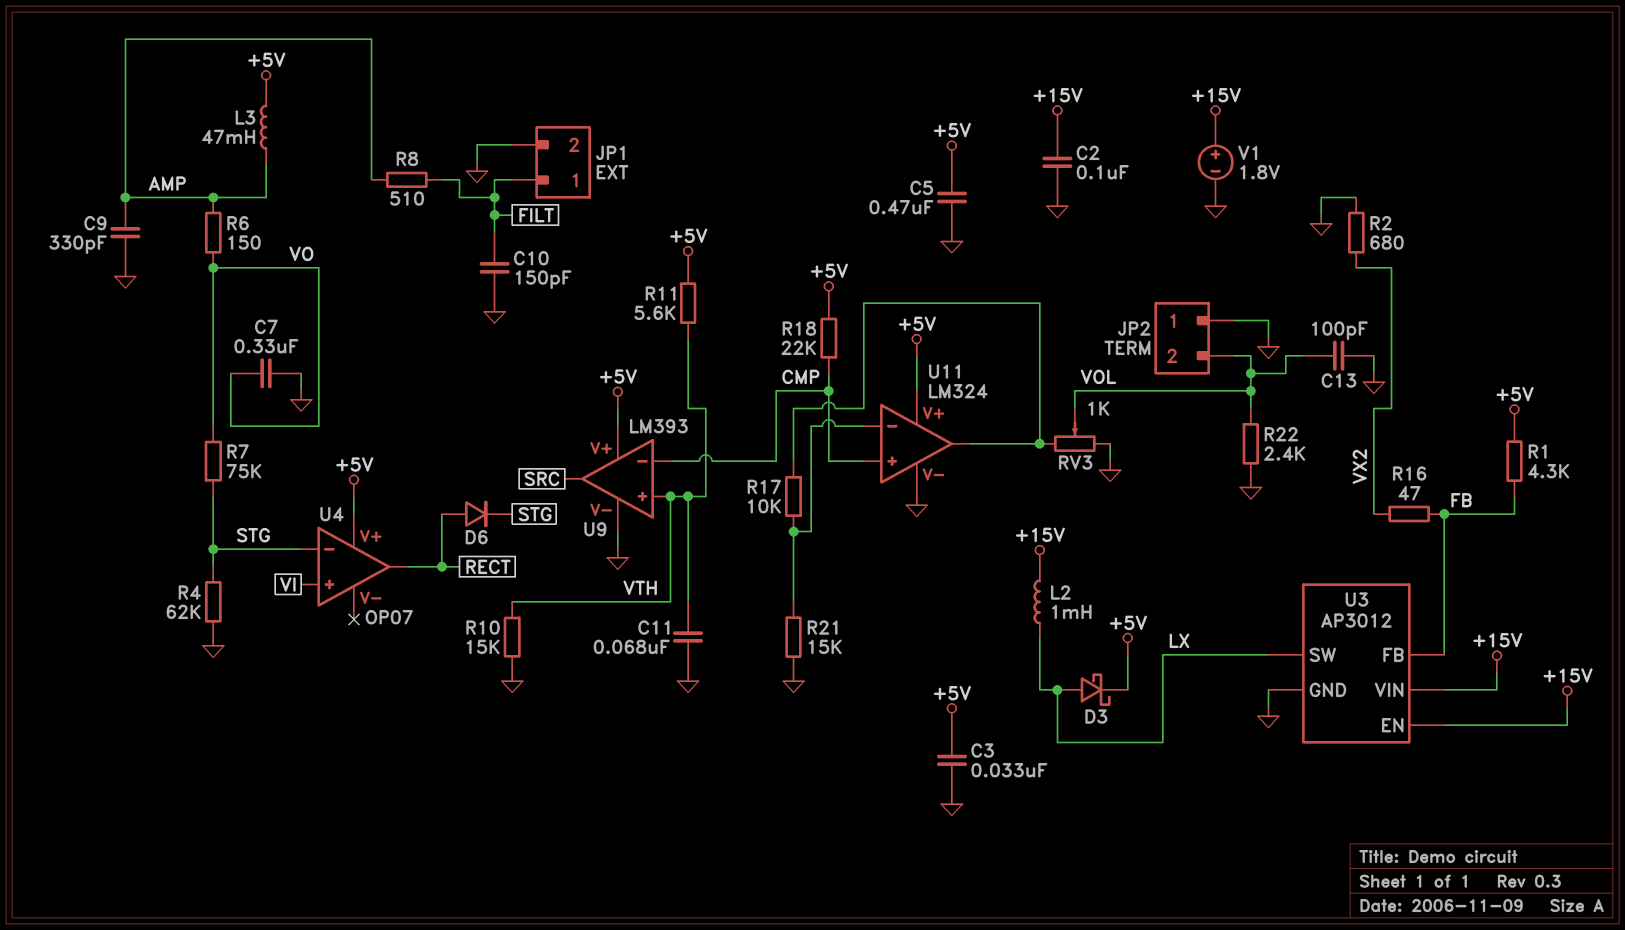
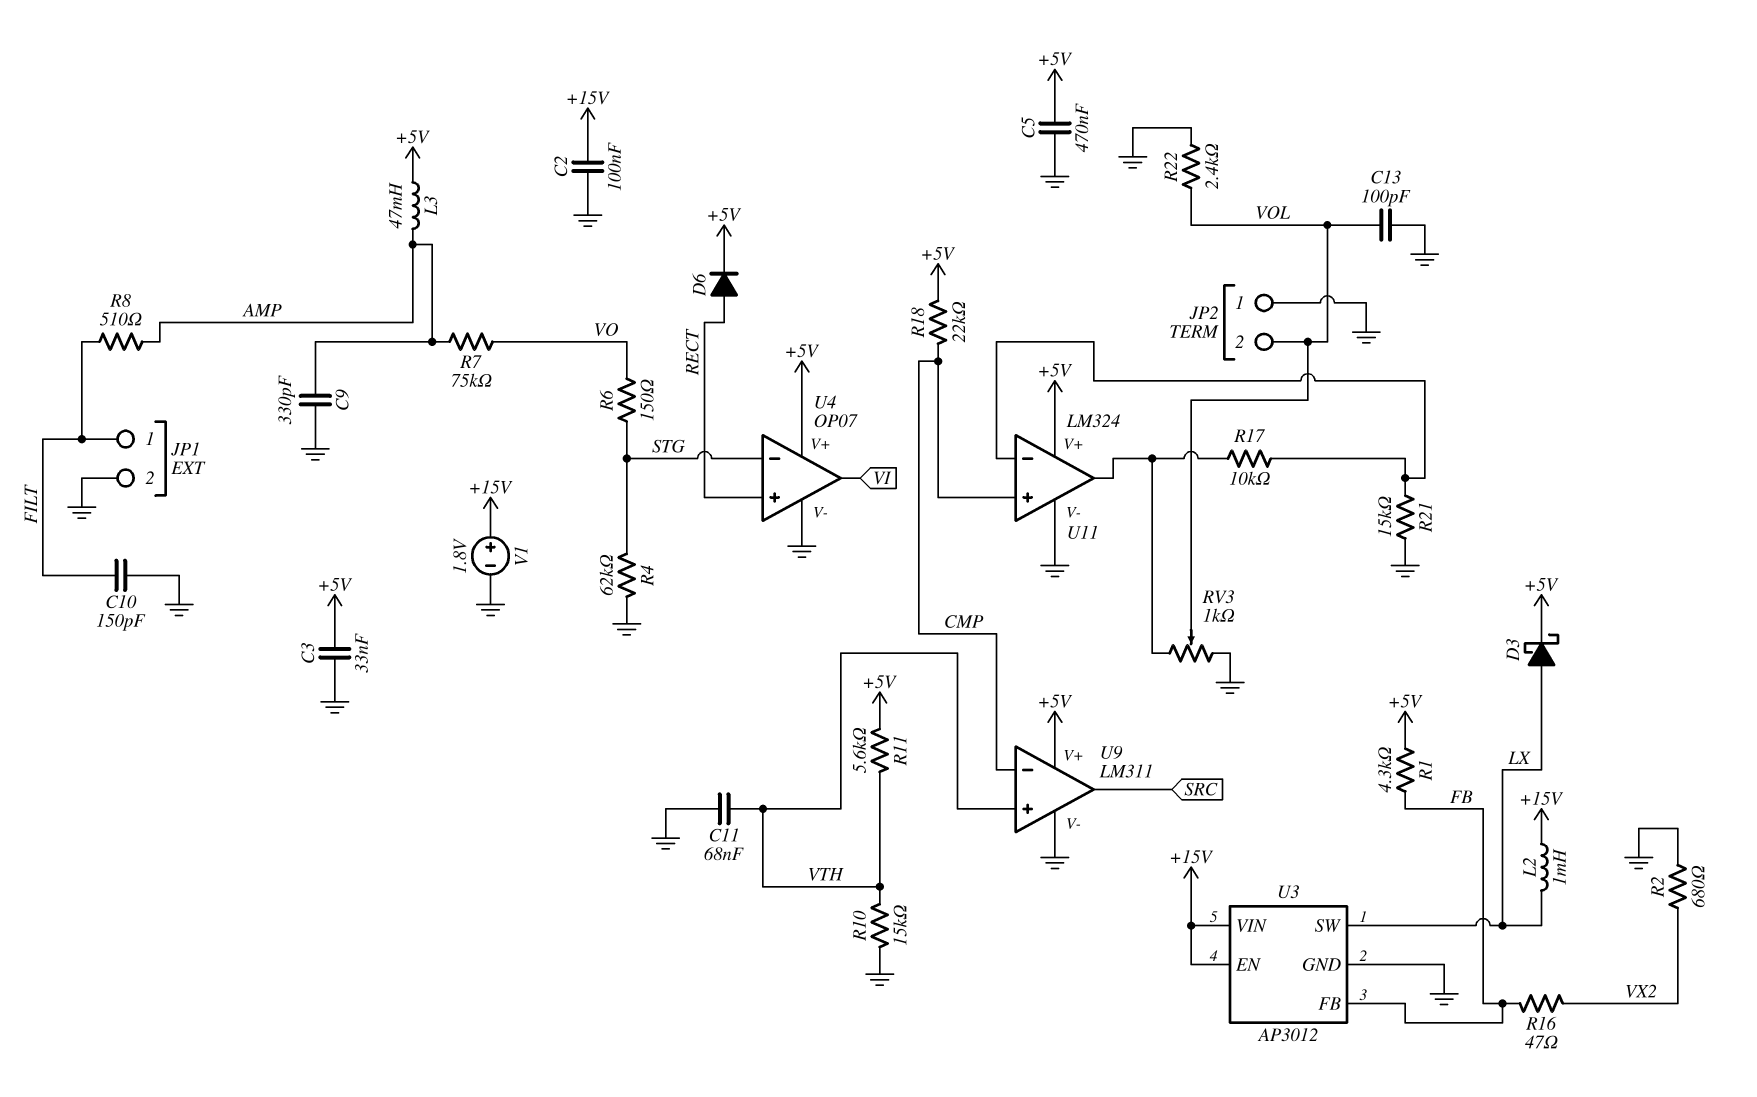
C7: 330nF (GND, VO) -> none
D6: diode (A RECT, K STG) -> diode (A RECT, K +5V)
R6: 150 (AMP, VO) -> 150 (STG, VO)
R7: 75k (STG, VO) -> 75k (AMP, VO)
U4 pin V-: none -> GND
U4 pin in+: VI -> RECT
U4 pin out: RECT -> VI
U9: LM393 -> LM311

